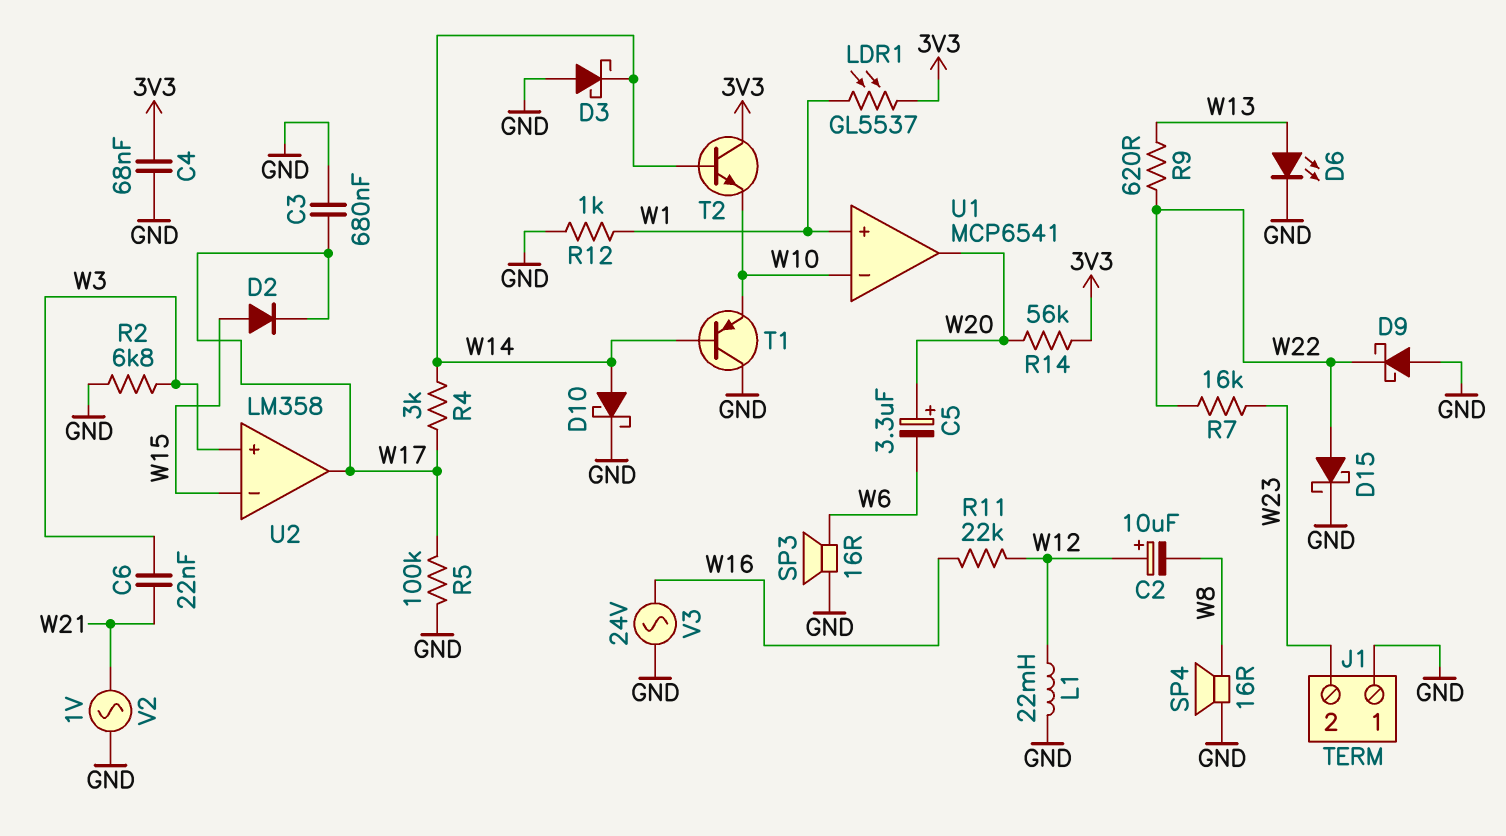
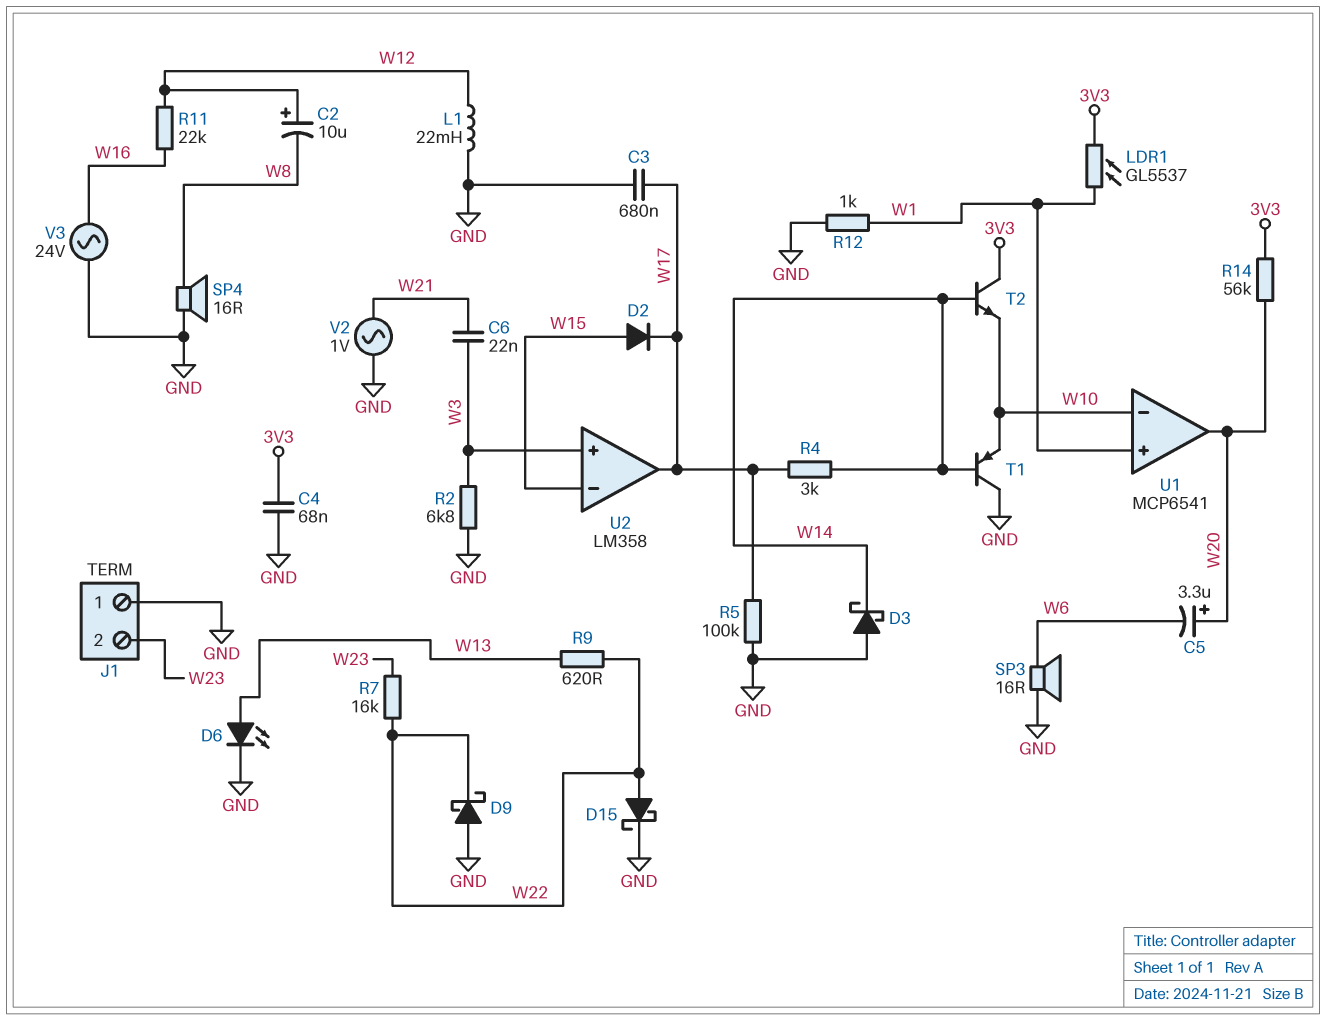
D10: schottky (A W14, K GND) -> none

